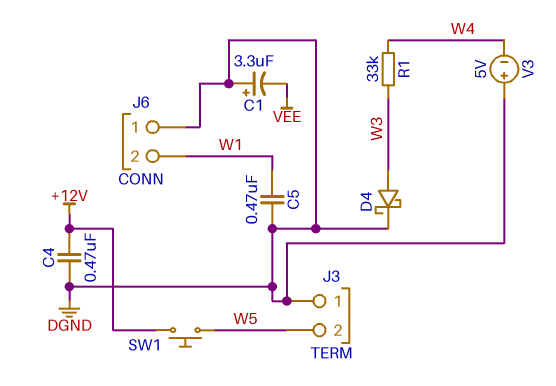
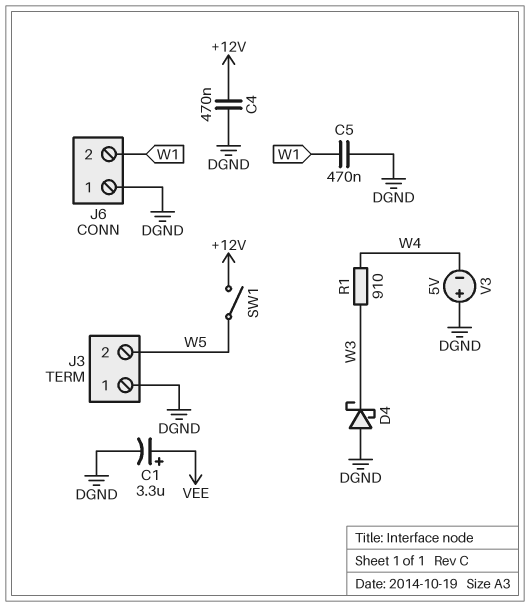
C1: 3.3uF (plus DGND, minus VEE) -> 3.3uF (plus VEE, minus DGND)
D4: schottky (A W3, K DGND) -> schottky (A DGND, K W3)
R1: 33k (W3, W4) -> 910 (W3, W4)
SW1: button (+12V, W5) -> switch (+12V, W5)

